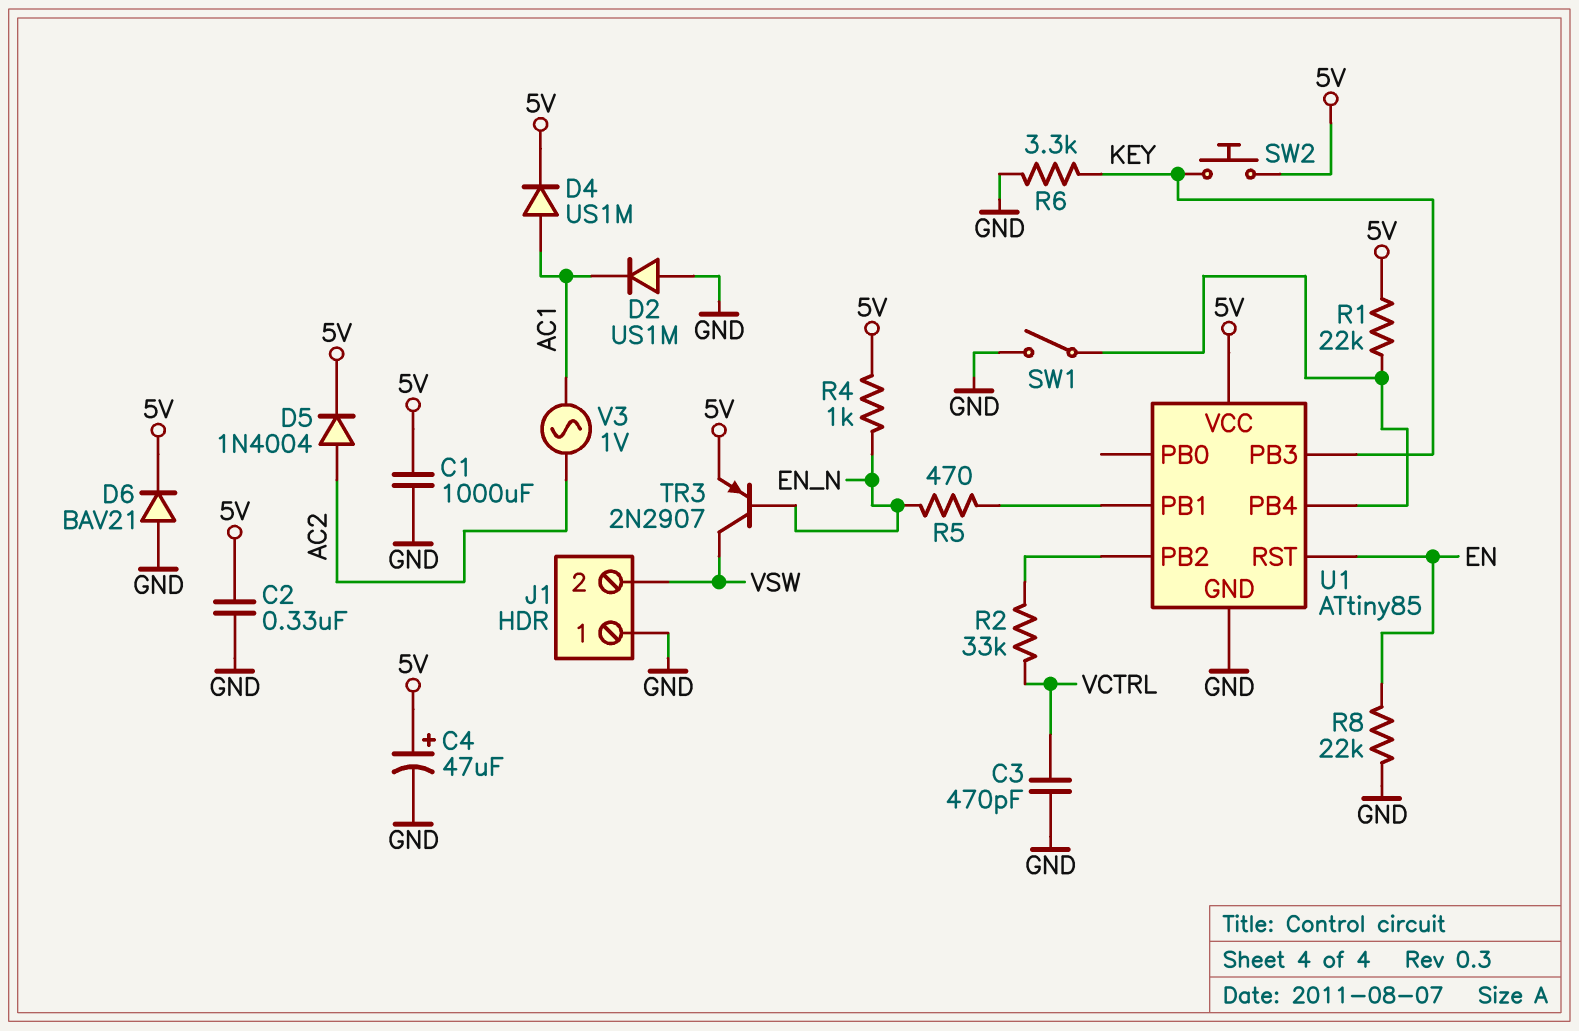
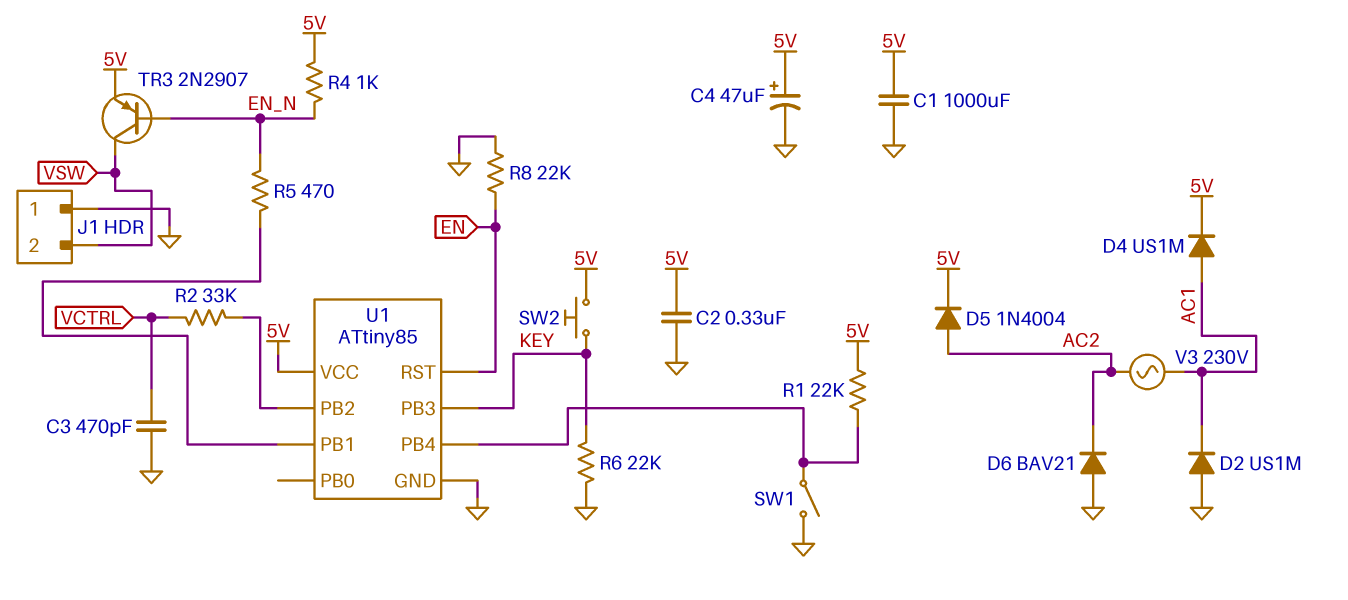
D6: diode BAV21 (A GND, K 5V) -> diode BAV21 (A GND, K AC2)
R6: 3.3k (GND, KEY) -> 22k (GND, KEY)
V3: AC 1V (AC1, AC2) -> AC 230V (AC1, AC2)

